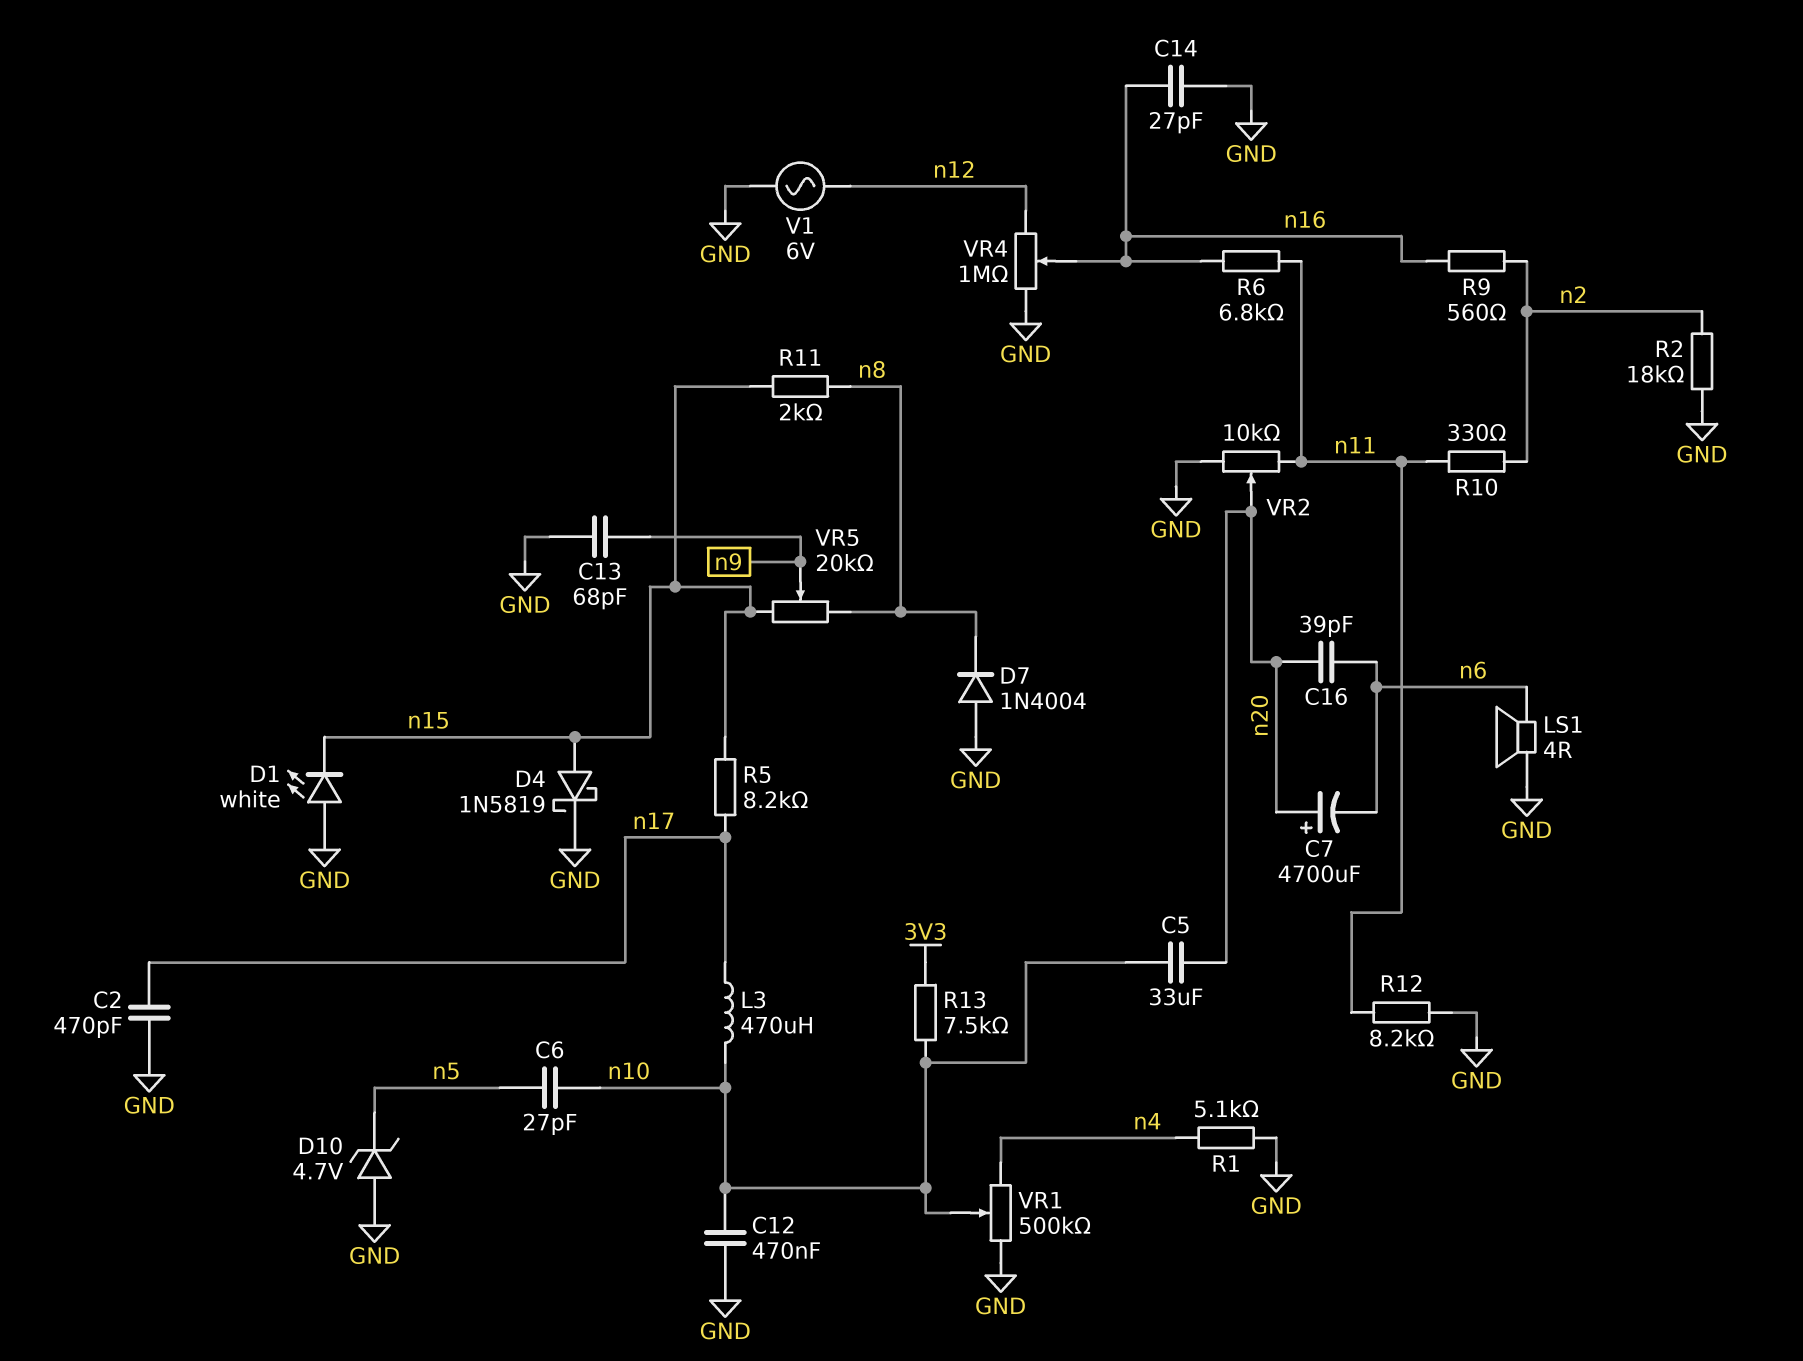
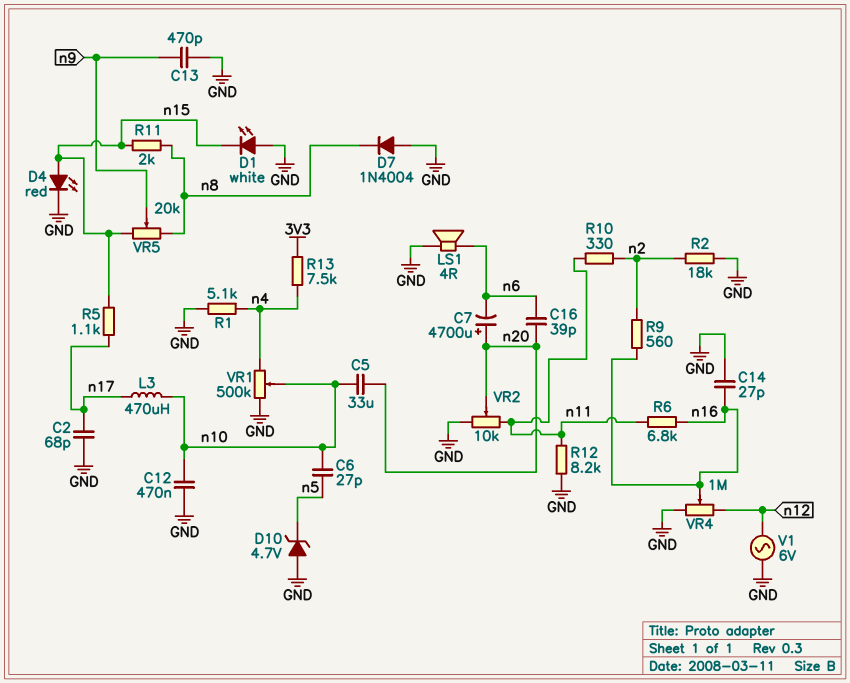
C2: 470pF (GND, n17) -> 68pF (GND, n17)
C13: 68pF (GND, n9) -> 470pF (GND, n9)
D4: schottky 1N5819 (A n15, K GND) -> LED red (A n15, K GND)
R5: 8.2k (n15, n17) -> 1.1k (n15, n17)
R13: 7.5k (3V3, n10) -> 7.5k (3V3, n4)

